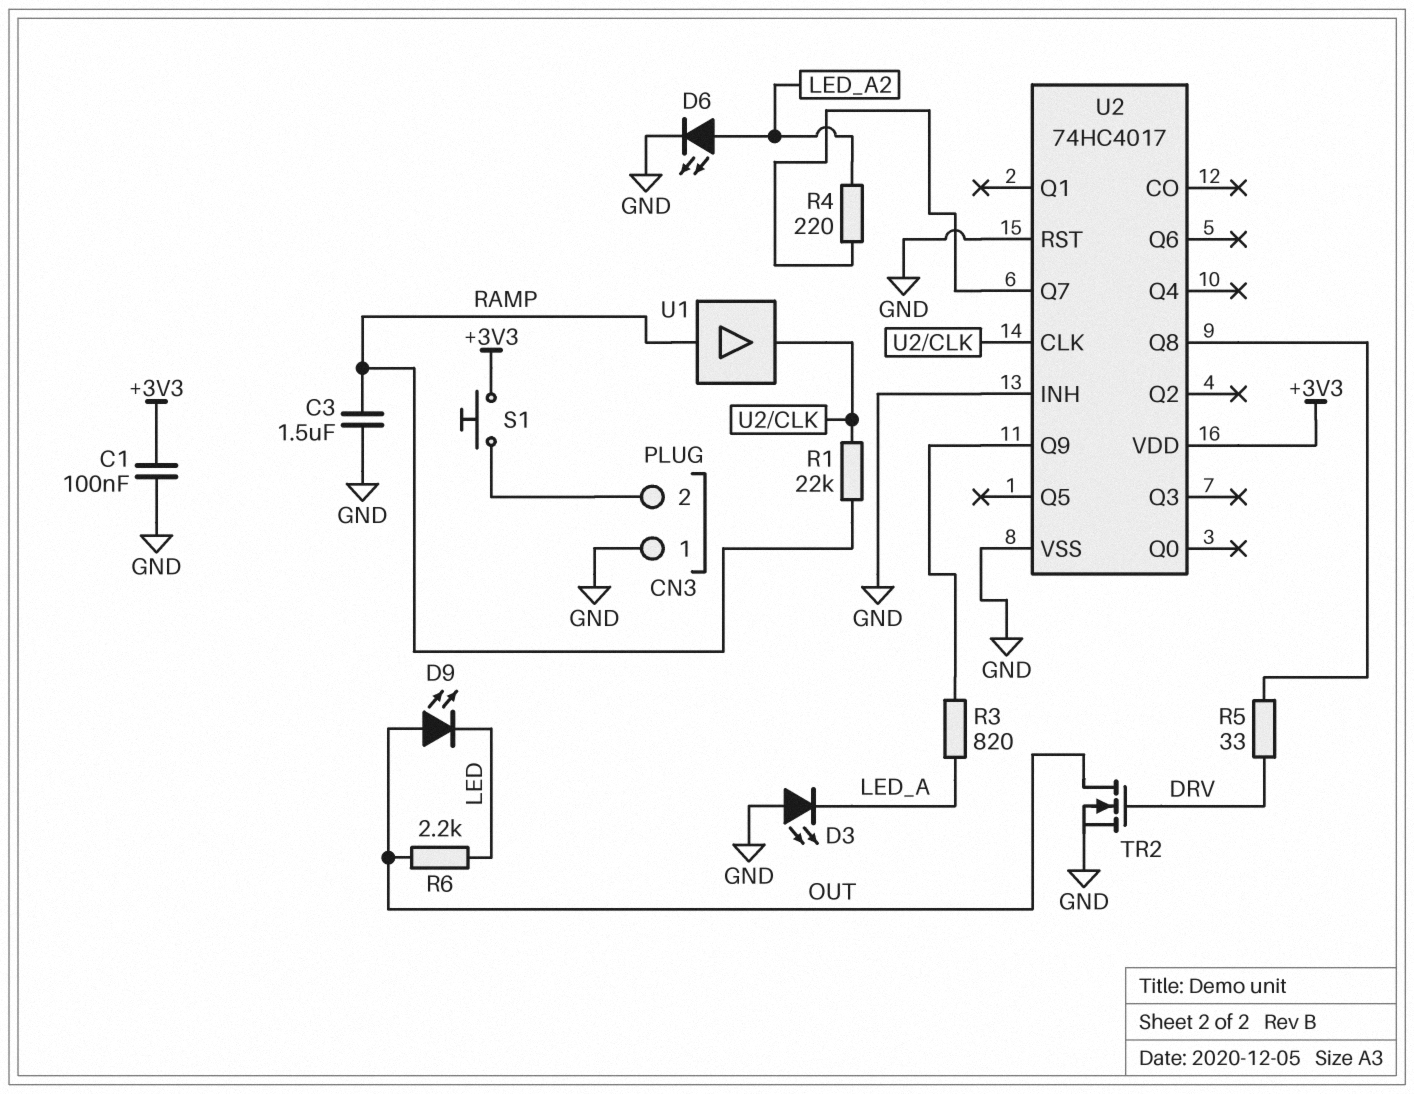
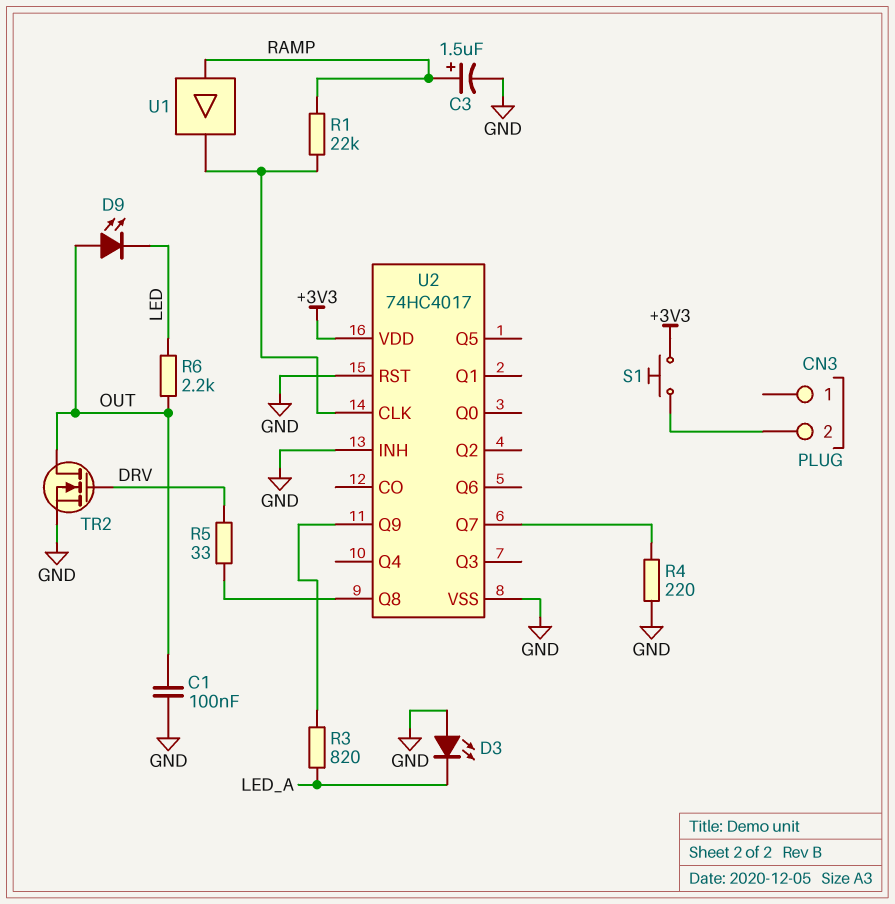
C1: 100nF (+3V3, GND) -> 100nF (GND, OUT)
C3: 1.5uF (GND, RAMP) -> 1.5uF (plus RAMP, minus GND)
CN3 pin 1: GND -> none
D6: LED (A LED_A2, K GND) -> none
R4: 220 (LED_A2, U2/Q7) -> 220 (GND, U2/Q7)

